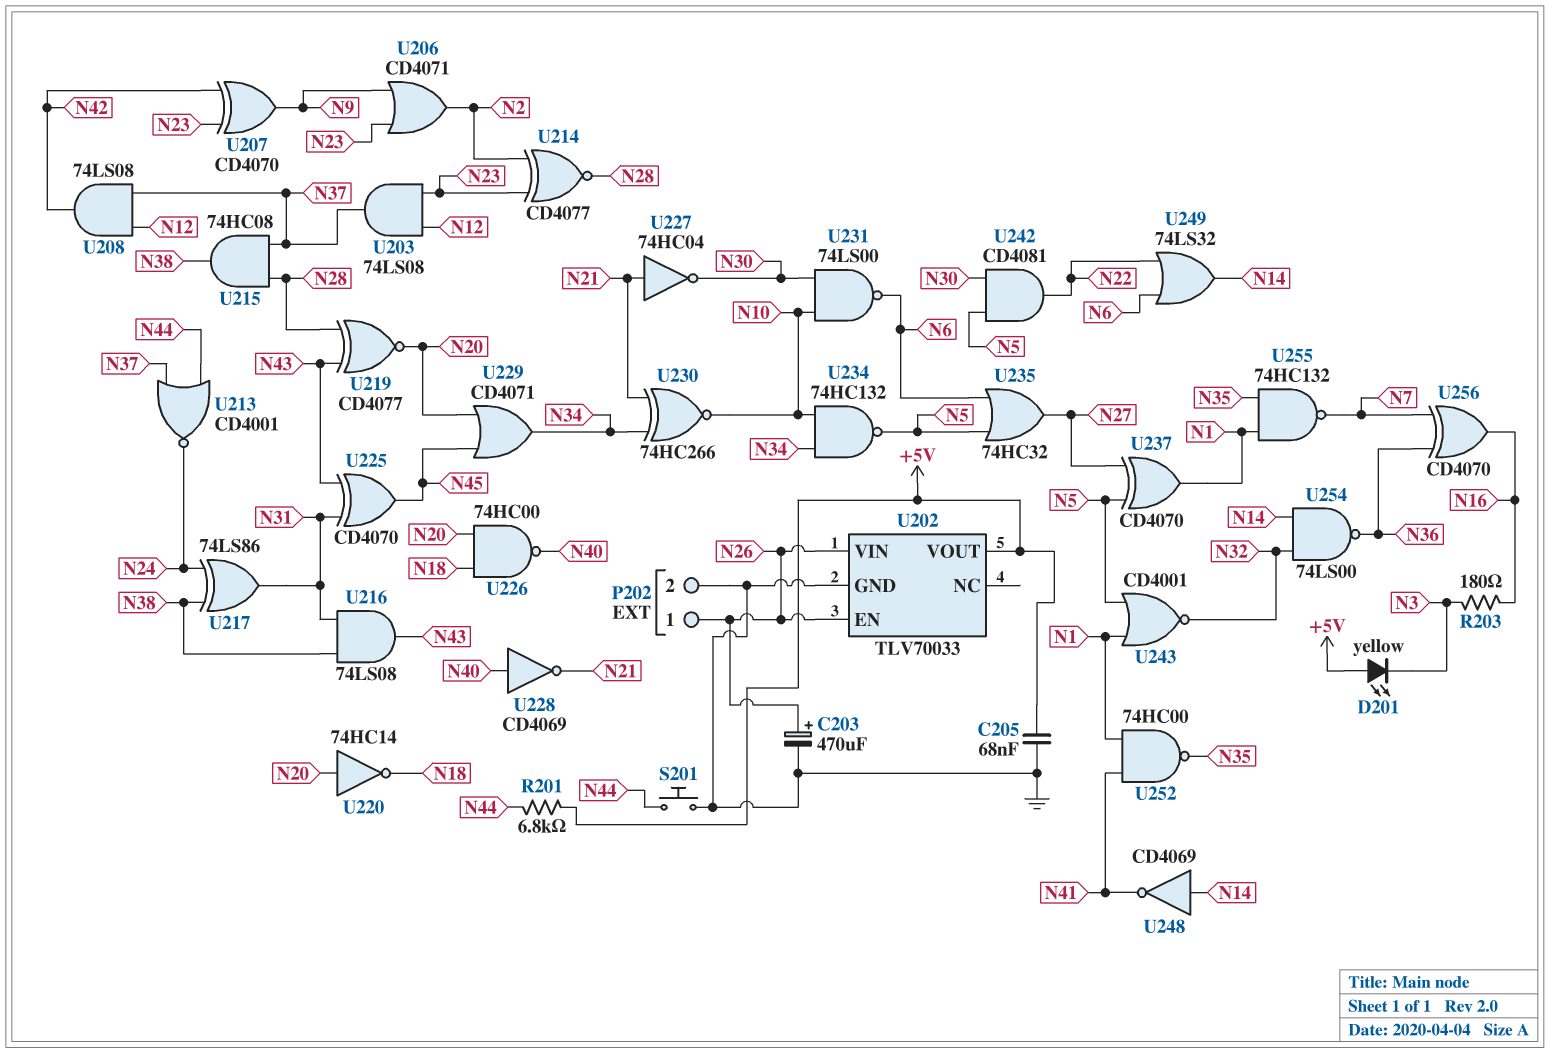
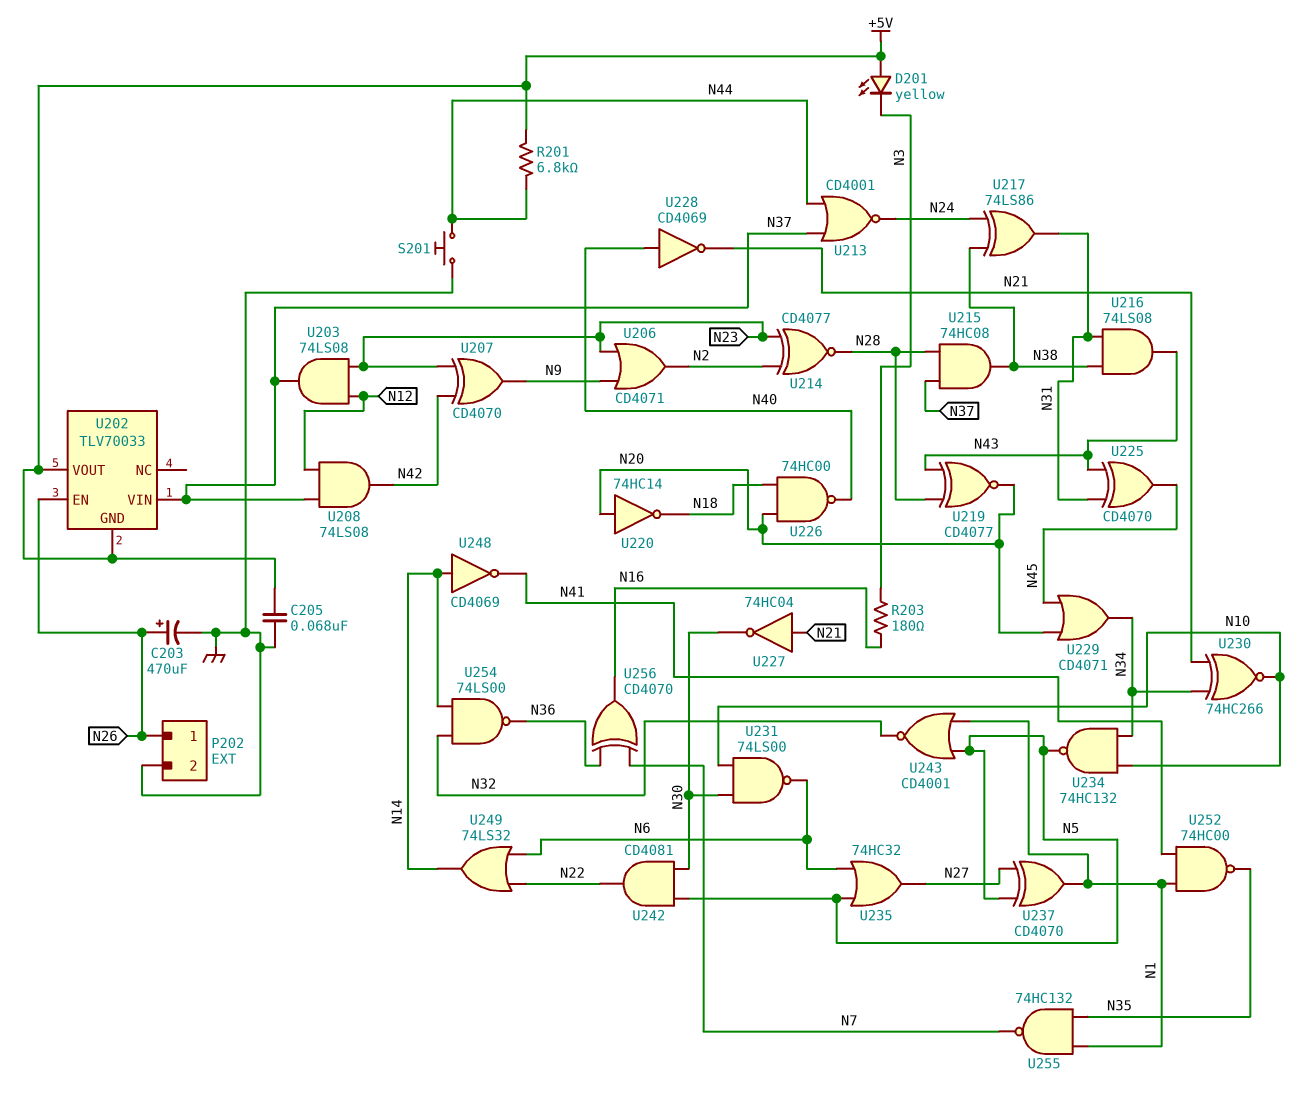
U202 pin GND: GND -> +5V
U202 pin VIN: N26 -> N37

